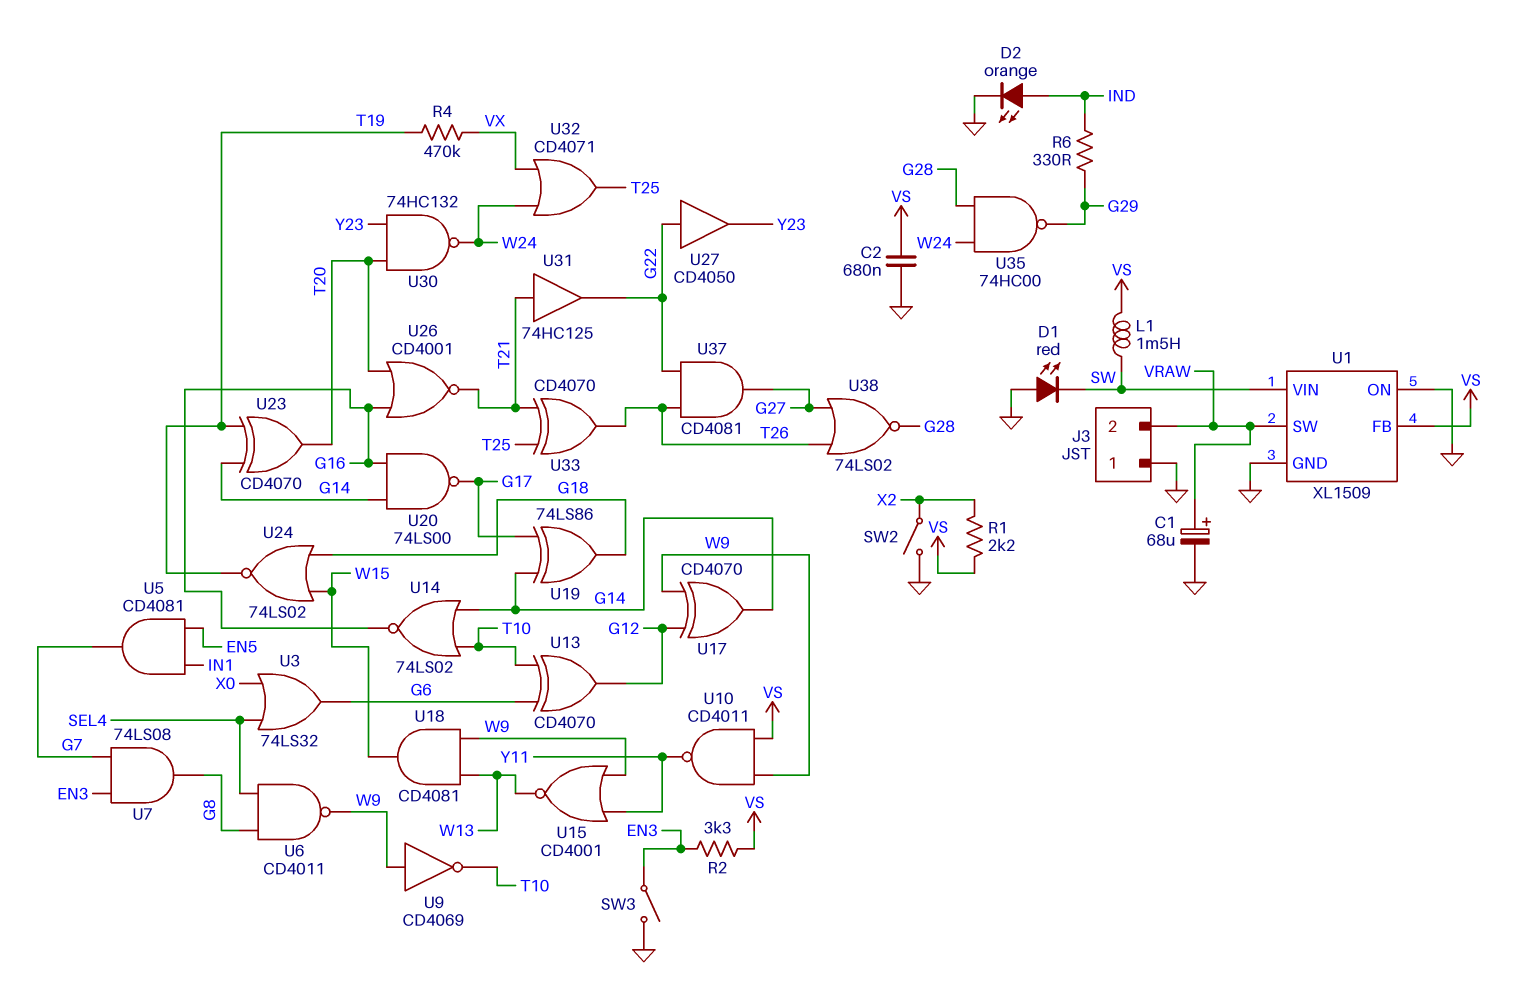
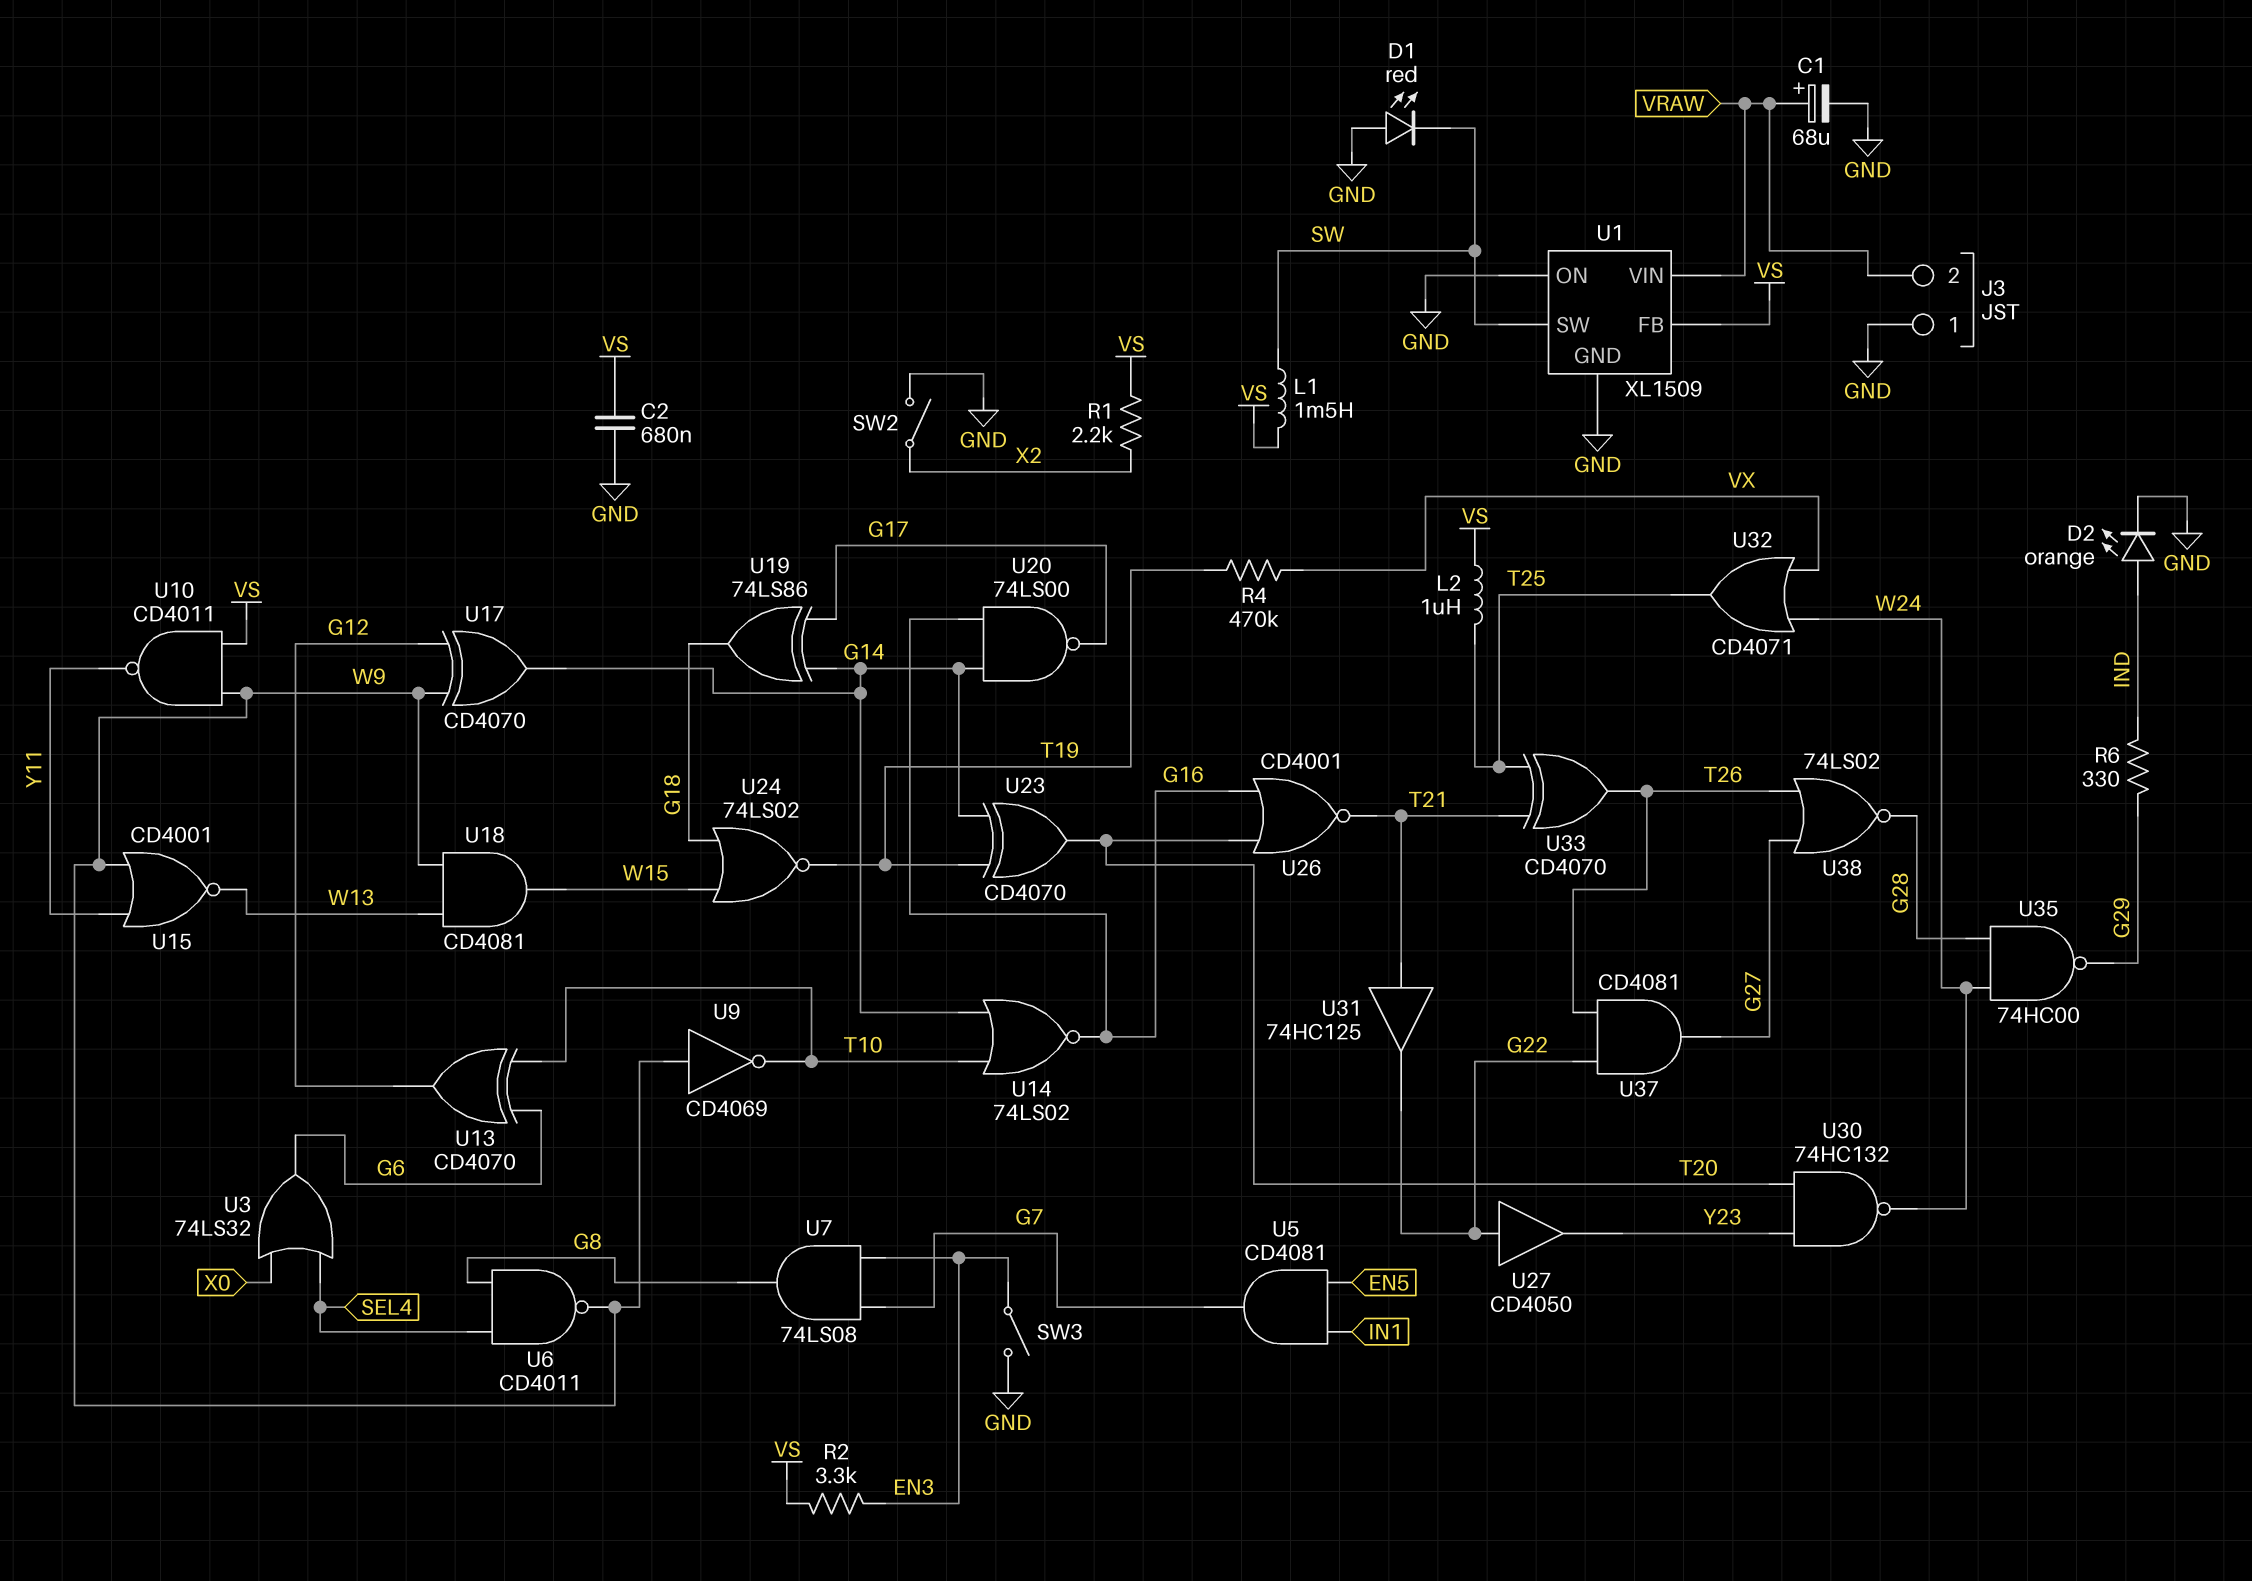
L2: none -> 1uH (T25, VS)
U1 pin SW: VRAW -> SW
U1 pin VIN: SW -> VRAW

